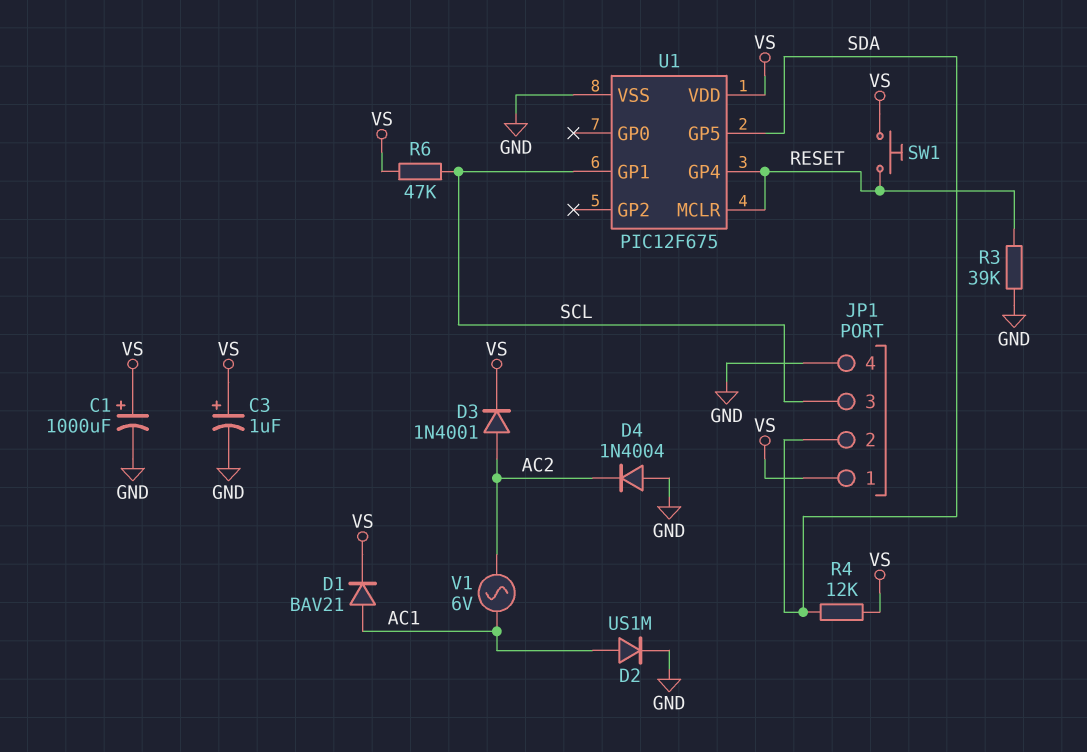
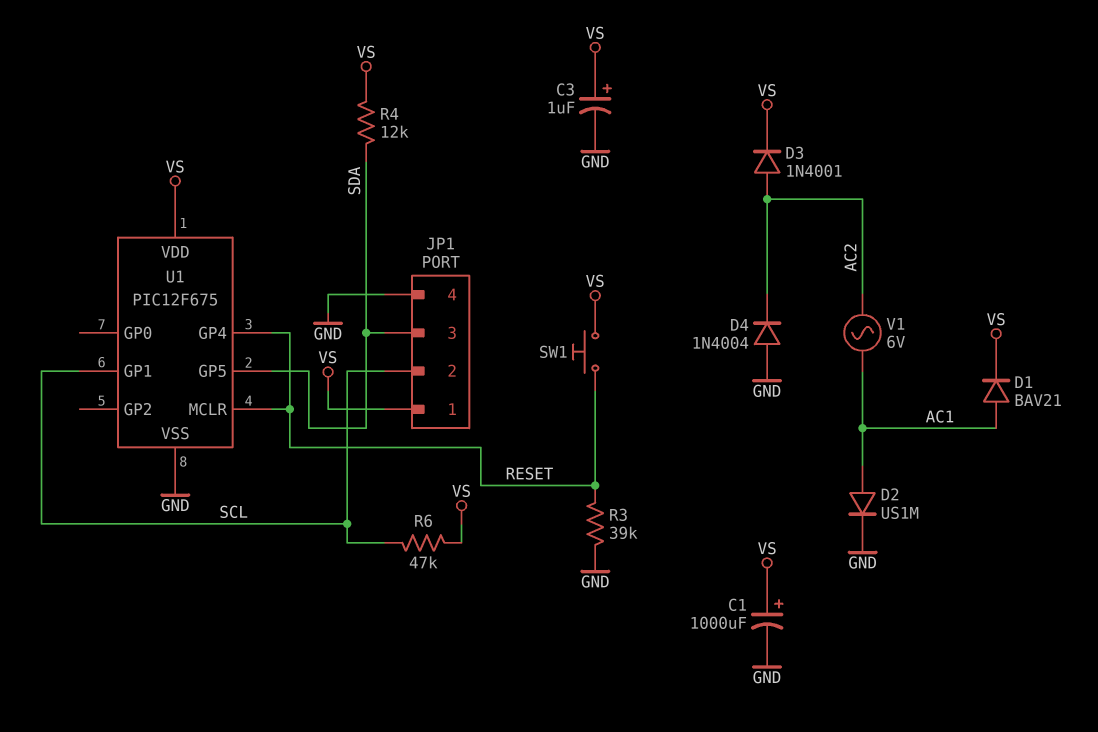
JP1 pin 2: SDA -> SCL
JP1 pin 3: SCL -> SDA

